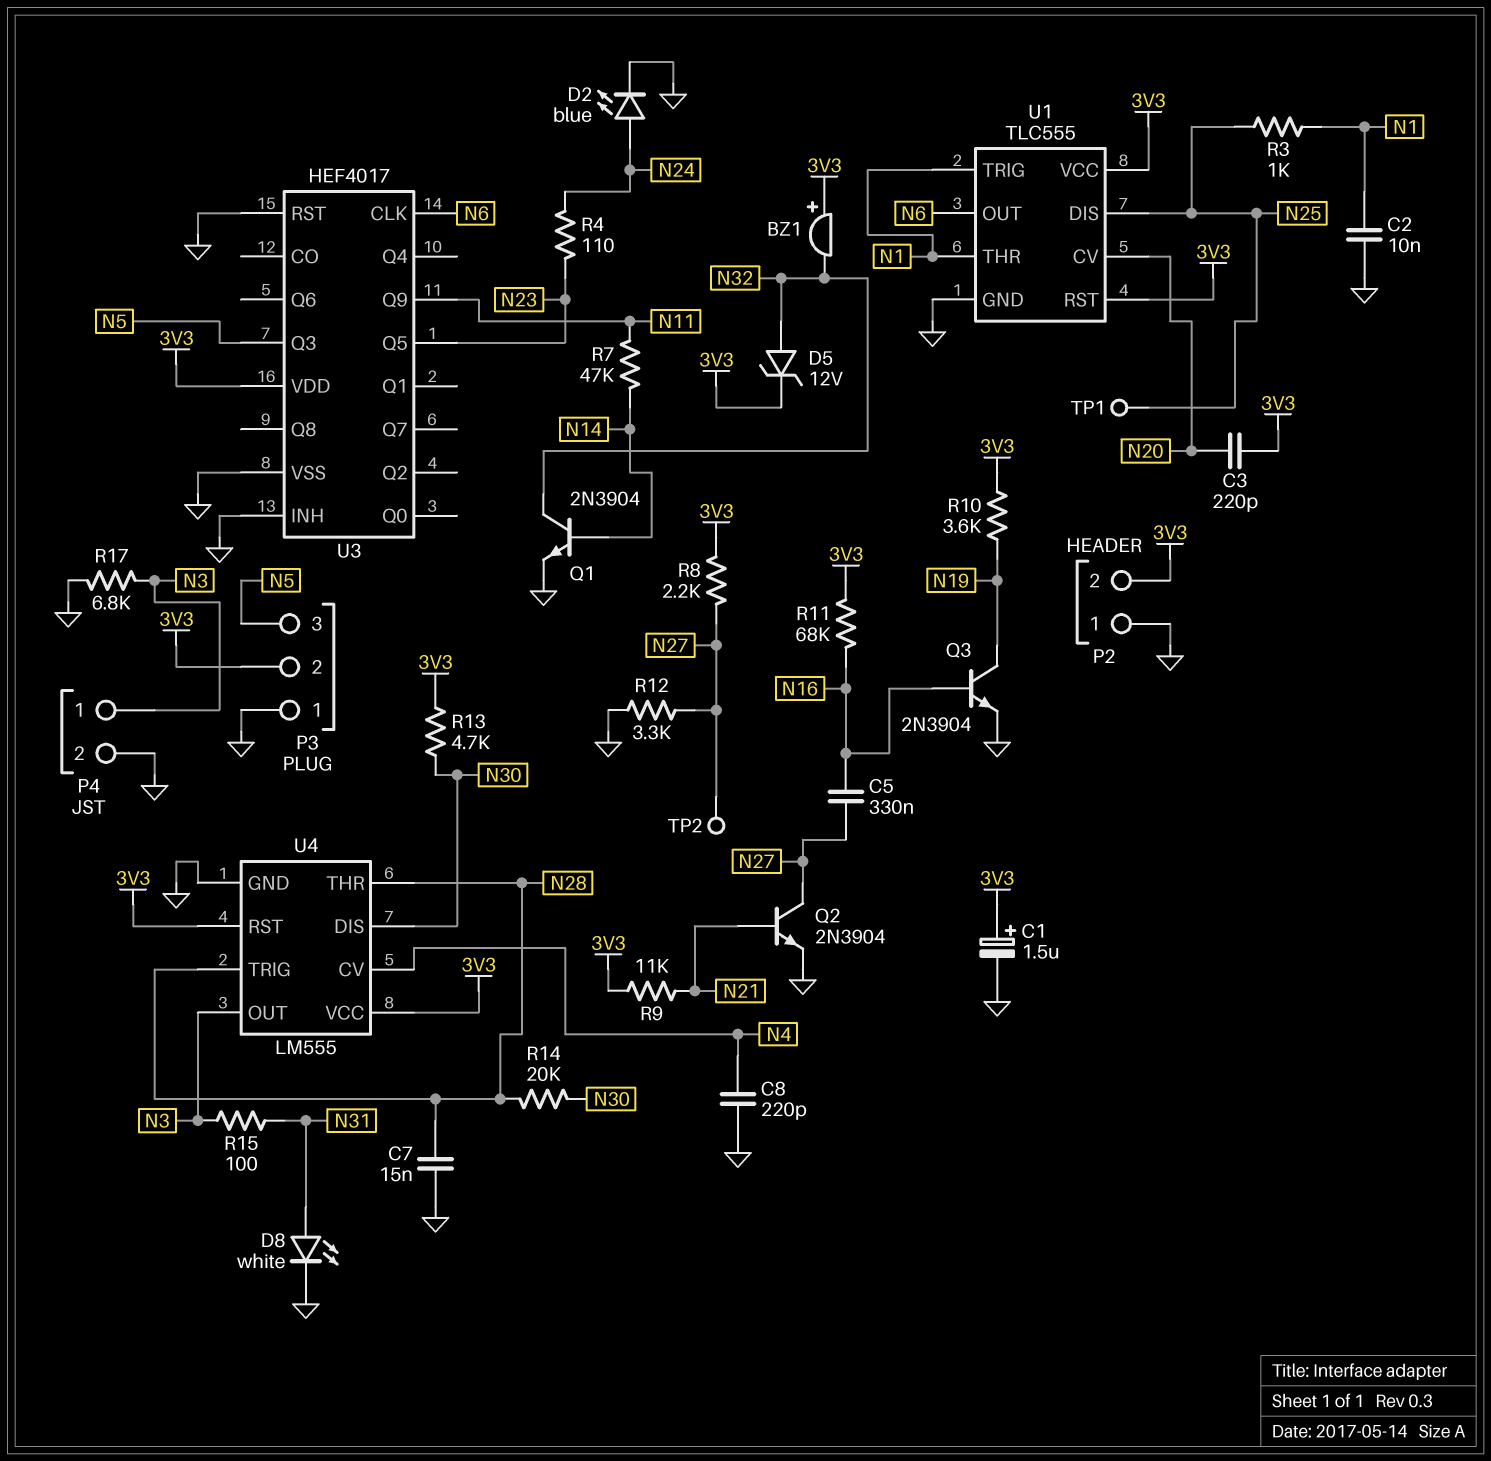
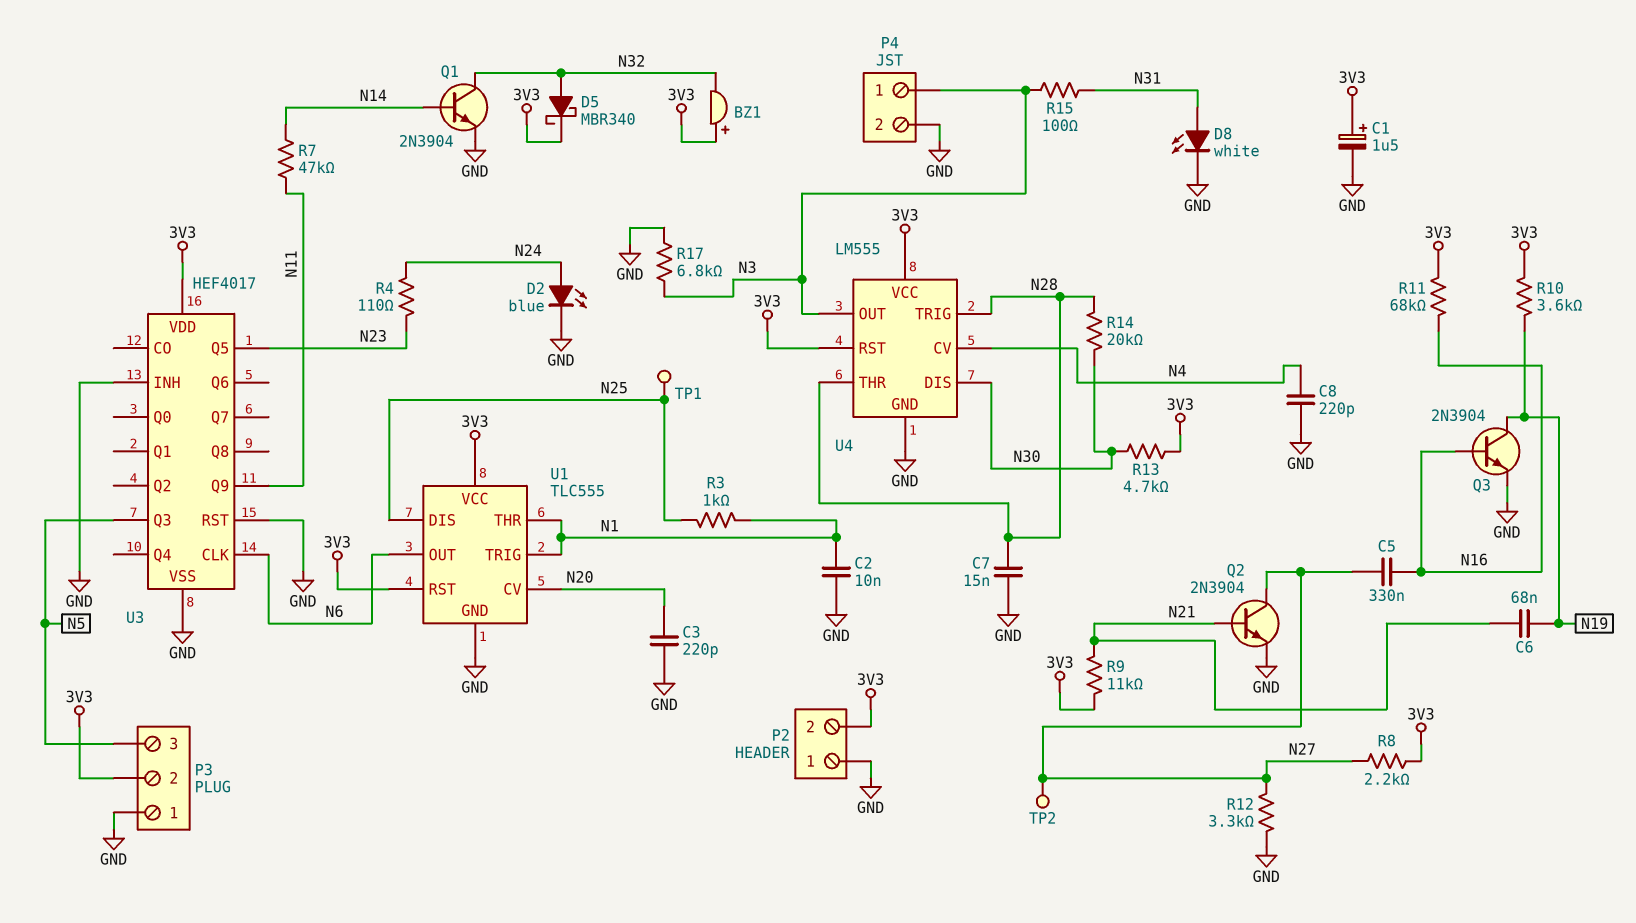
C3: 220pF (3V3, N20) -> 220pF (GND, N20)
C6: none -> 68nF (N19, N21)
D5: zener 12V (A N32, K 3V3) -> schottky MBR340 (A N32, K 3V3)

